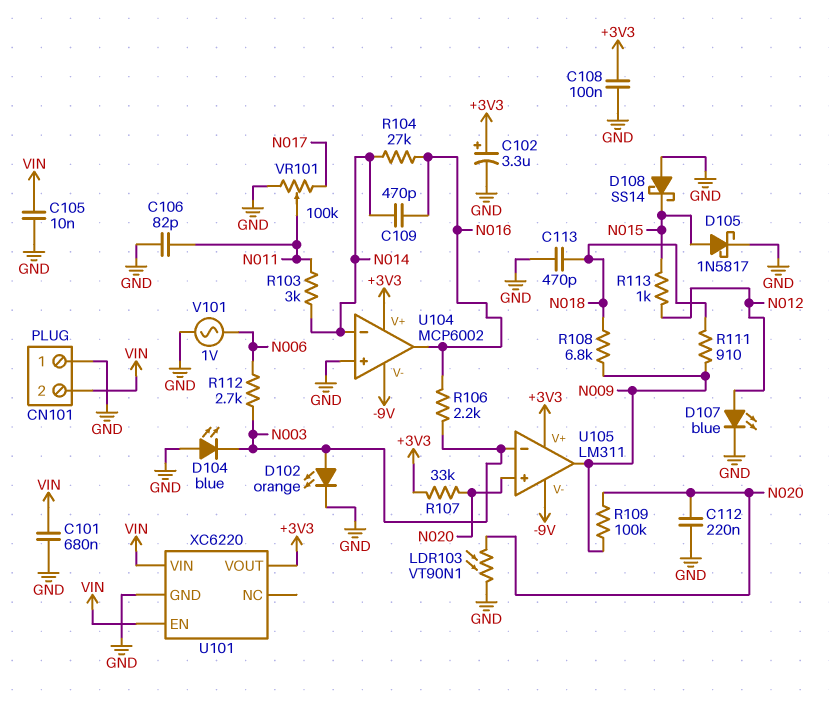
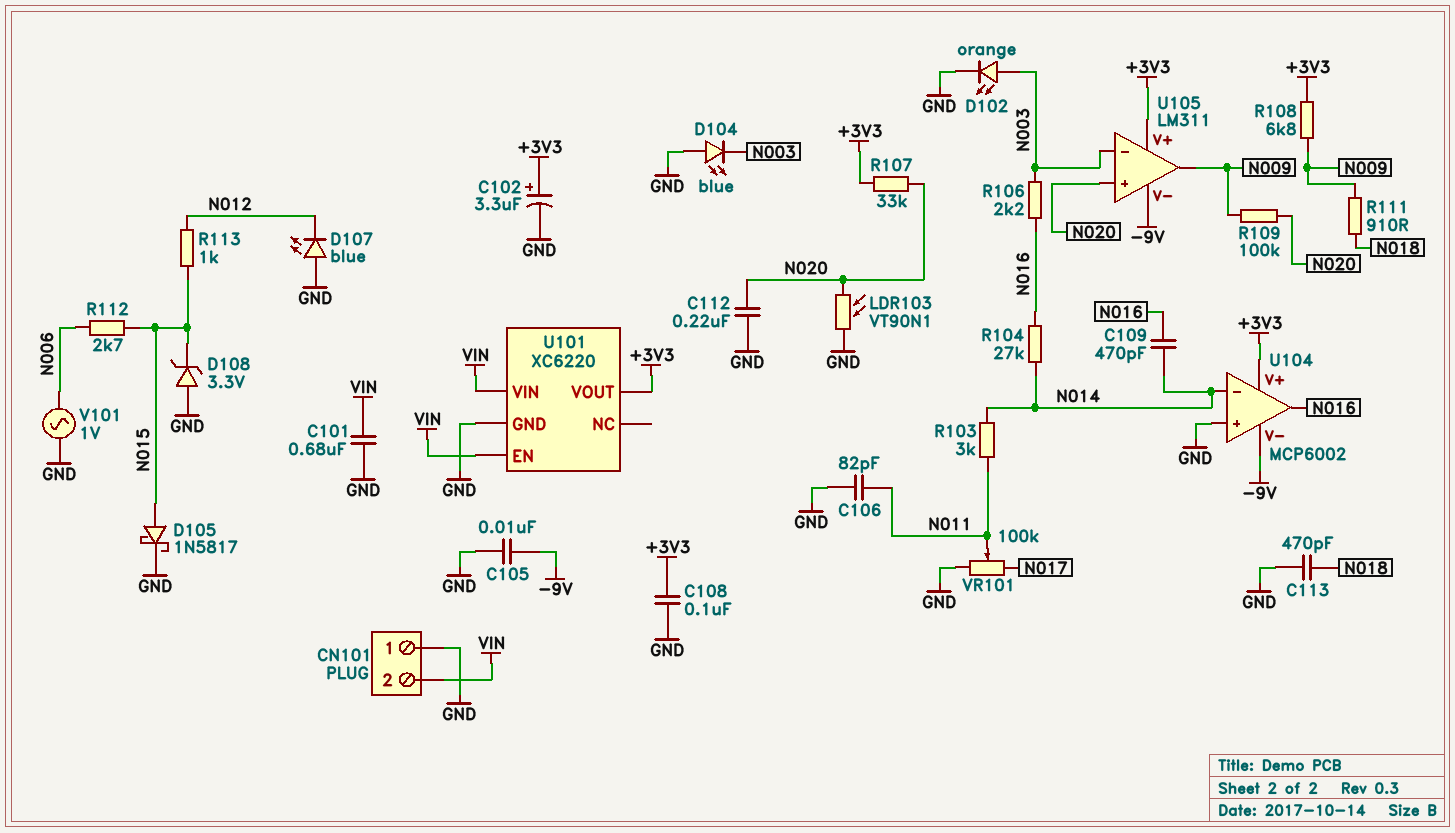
C105: 10nF (GND, VIN) -> 10nF (-9V, GND)
D107: LED blue (A N012, K GND) -> LED blue (A GND, K N012)
D108: schottky SS14 (A GND, K N015) -> zener 3.3V (A GND, K N015)
R108: 6.8k (N009, N018) -> 6.8k (+3V3, N009)
R112: 2.7k (N003, N006) -> 2.7k (N006, N015)

